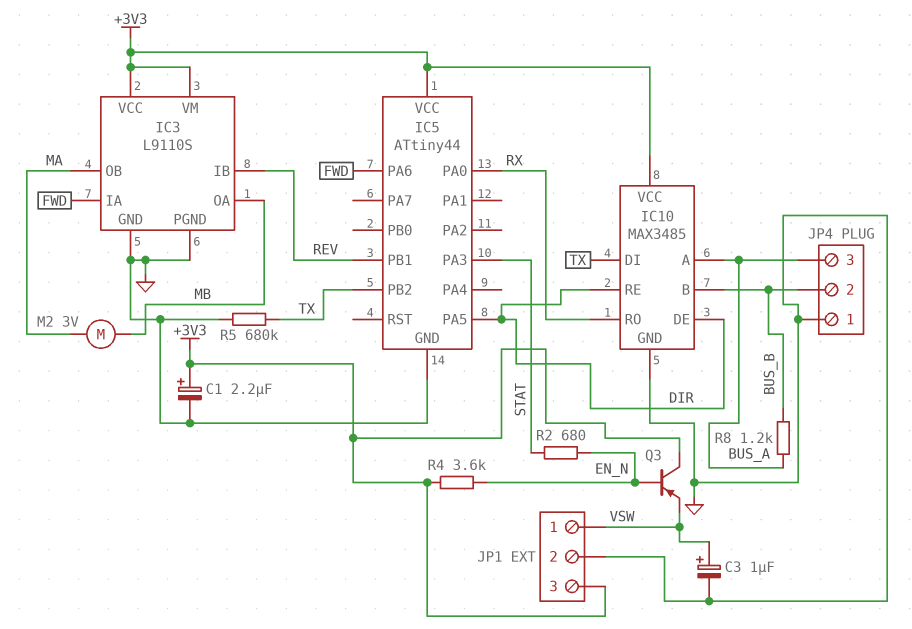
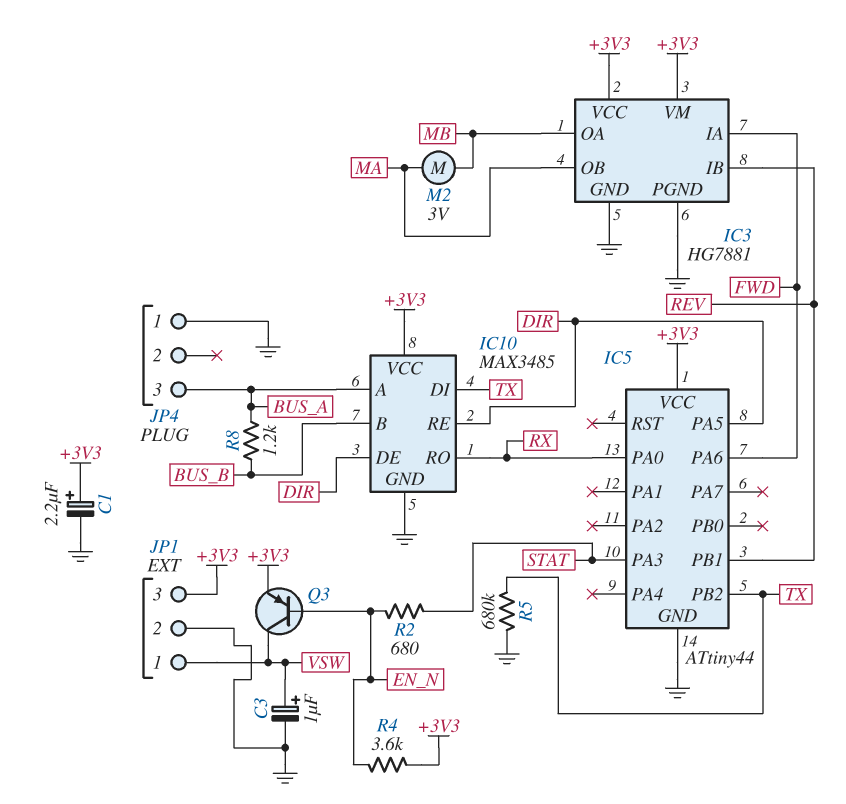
IC3: L9110S -> HG7881
JP4 pin 2: BUS_B -> none
Q3: PNP (B EN_N, C +3V3, E VSW) -> PNP (B EN_N, C VSW, E +3V3)

